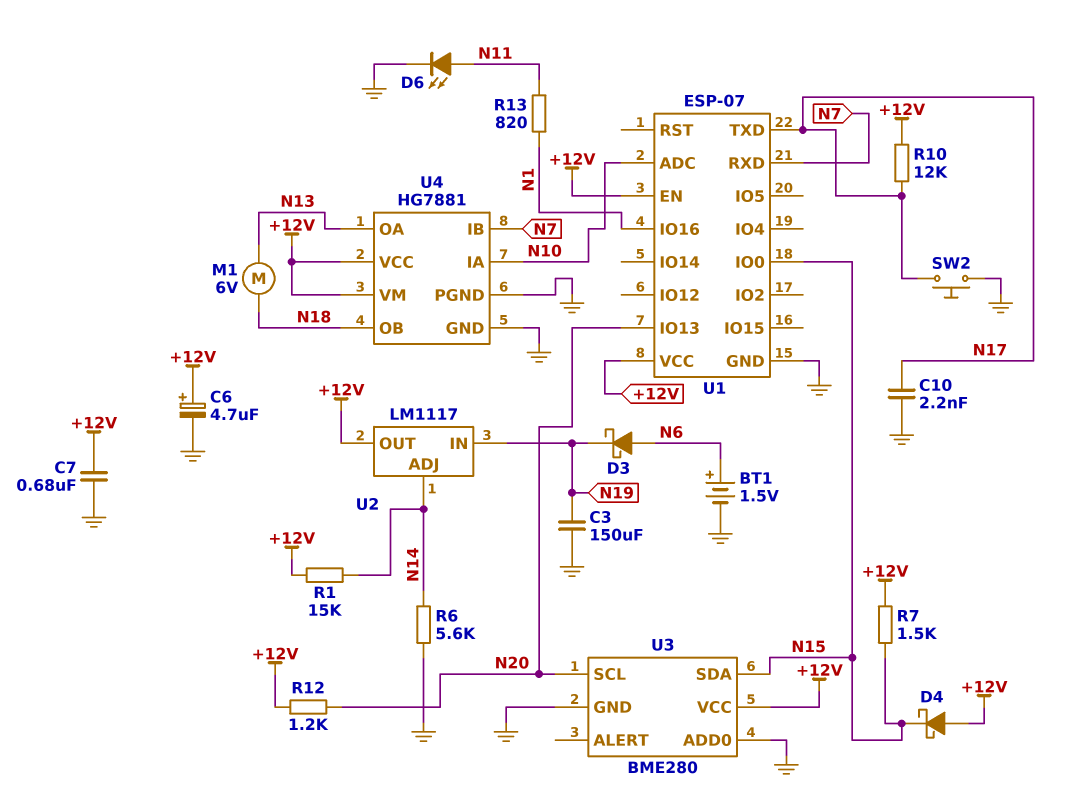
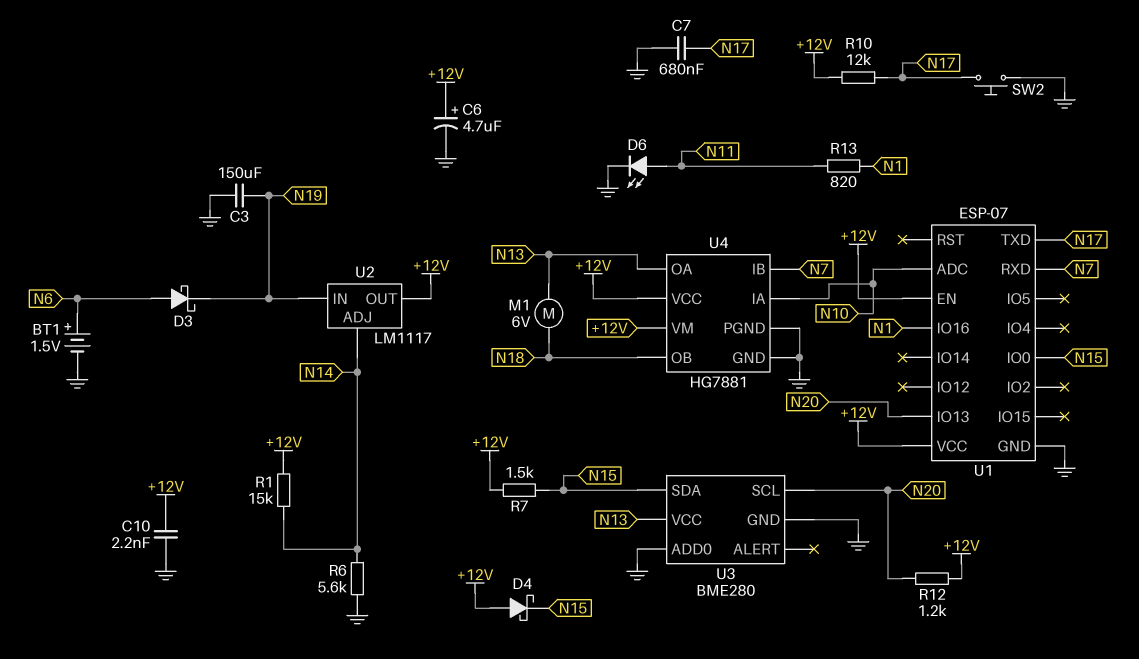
C7: 680nF (+12V, GND) -> 680nF (GND, N17)
C10: 2.2nF (GND, N17) -> 2.2nF (+12V, GND)
U3 pin VCC: +12V -> N13

